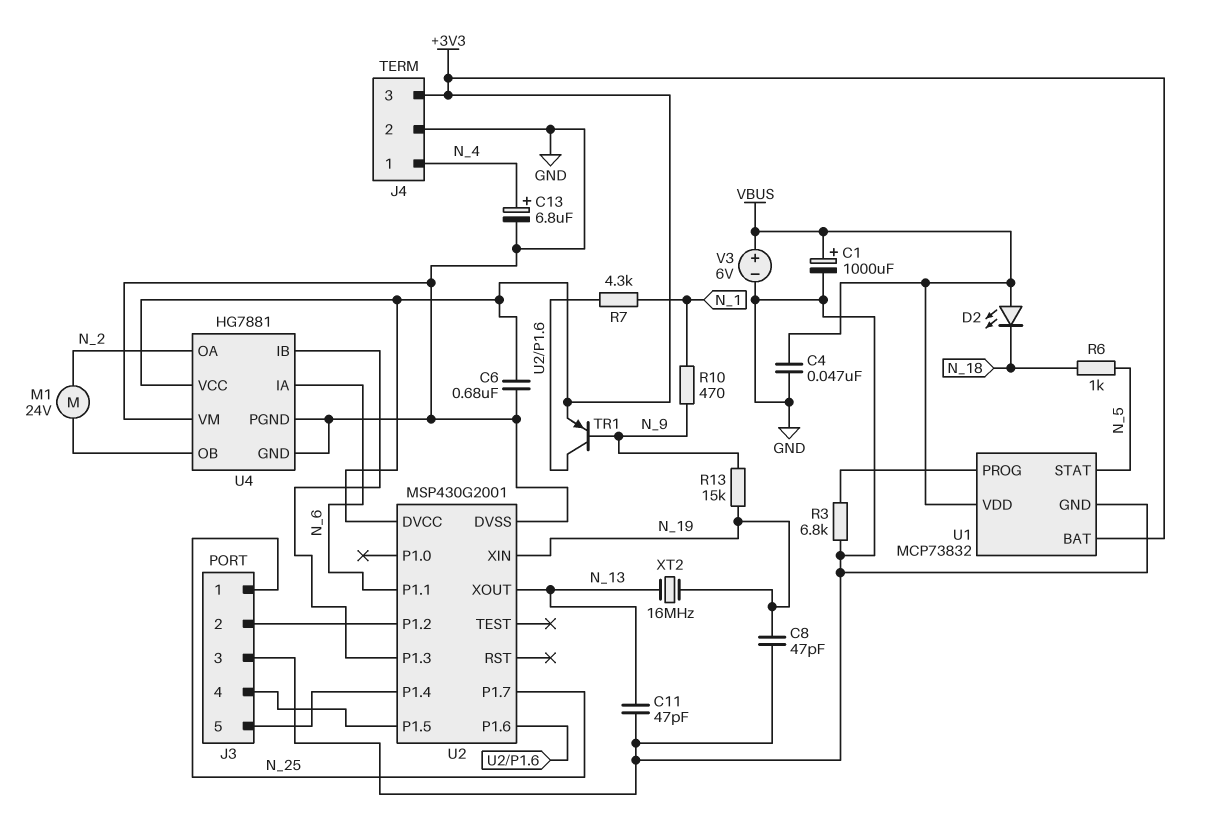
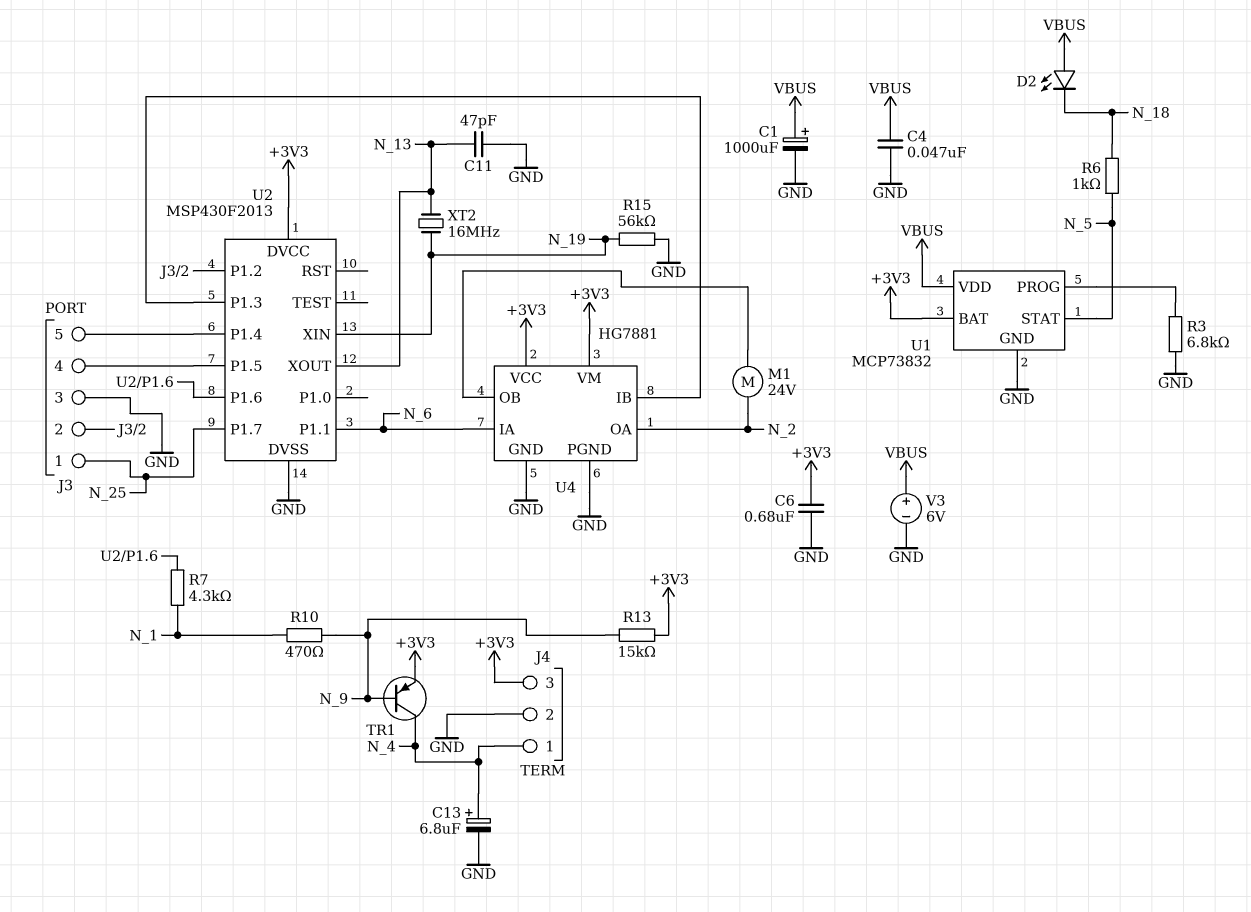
C8: 47pF (GND, N_19) -> none
R13: 15k (N_9, N_19) -> 15k (+3V3, N_9)
R15: none -> 56k (GND, N_19)
TR1: PNP (B N_9, C U2/P1.6, E +3V3) -> PNP (B N_9, C N_4, E +3V3)
U2: MSP430G2001 -> MSP430F2013
U4 pin VM: GND -> +3V3

